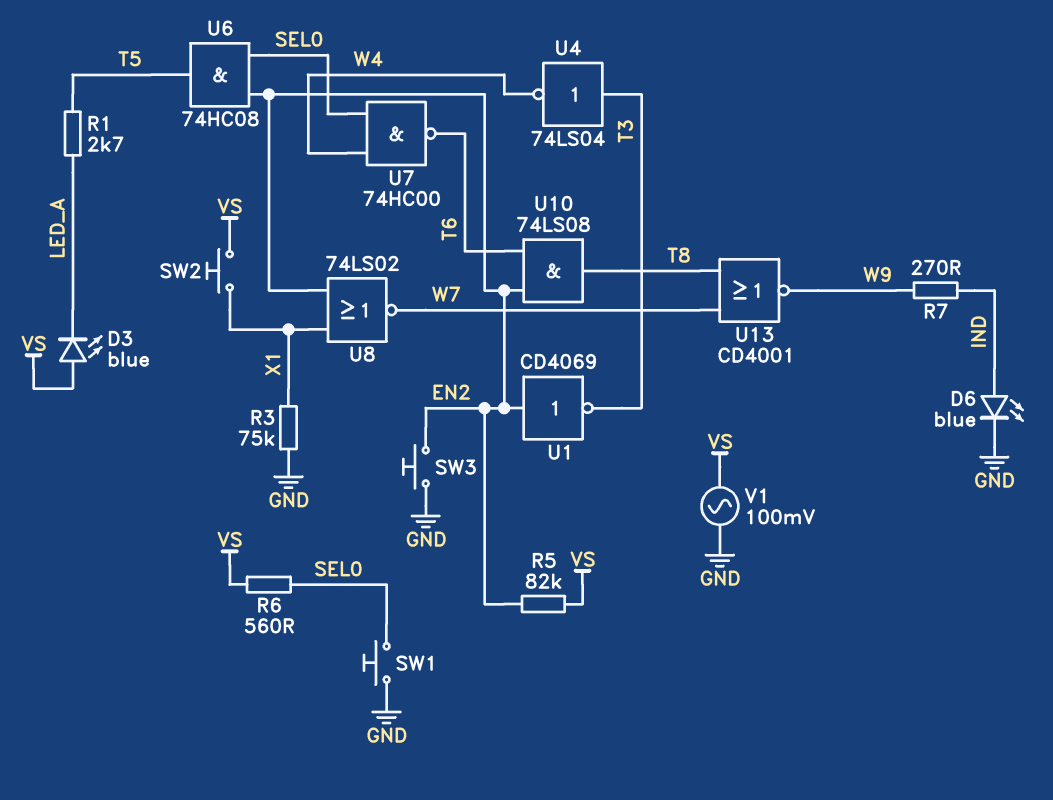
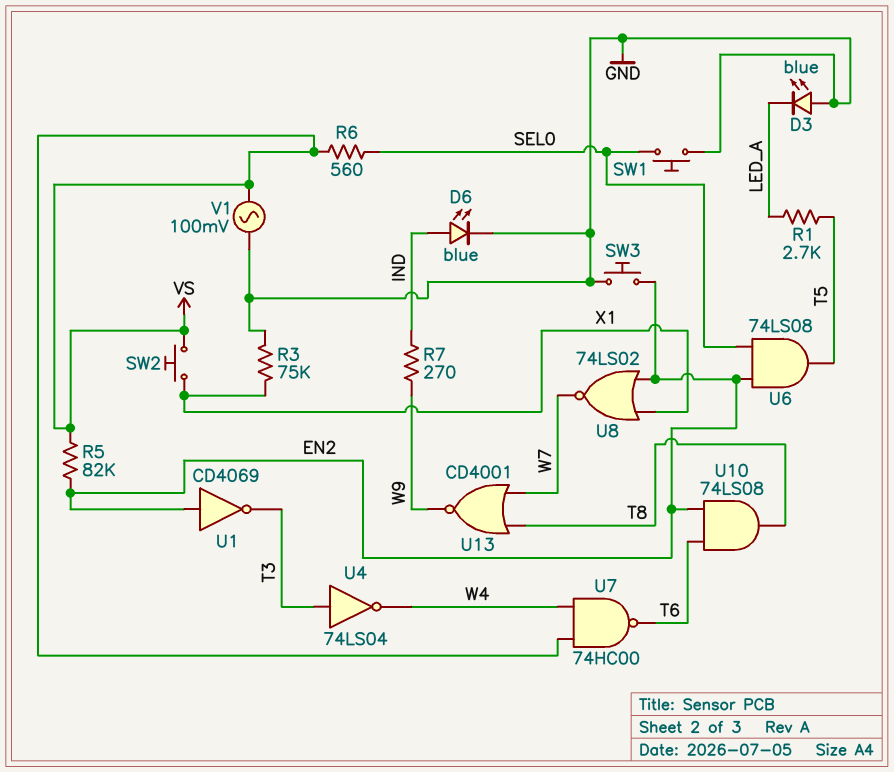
D3: LED blue (A VS, K LED_A) -> LED blue (A GND, K LED_A)
U6: AND 74HC08 (in EN2, in SEL0, out T5) -> AND 74LS08 (in EN2, in SEL0, out T5)
U7: NAND 74HC00 (in SEL0, in W4, out T6) -> NAND 74HC00 (in VS, in W4, out T6)

